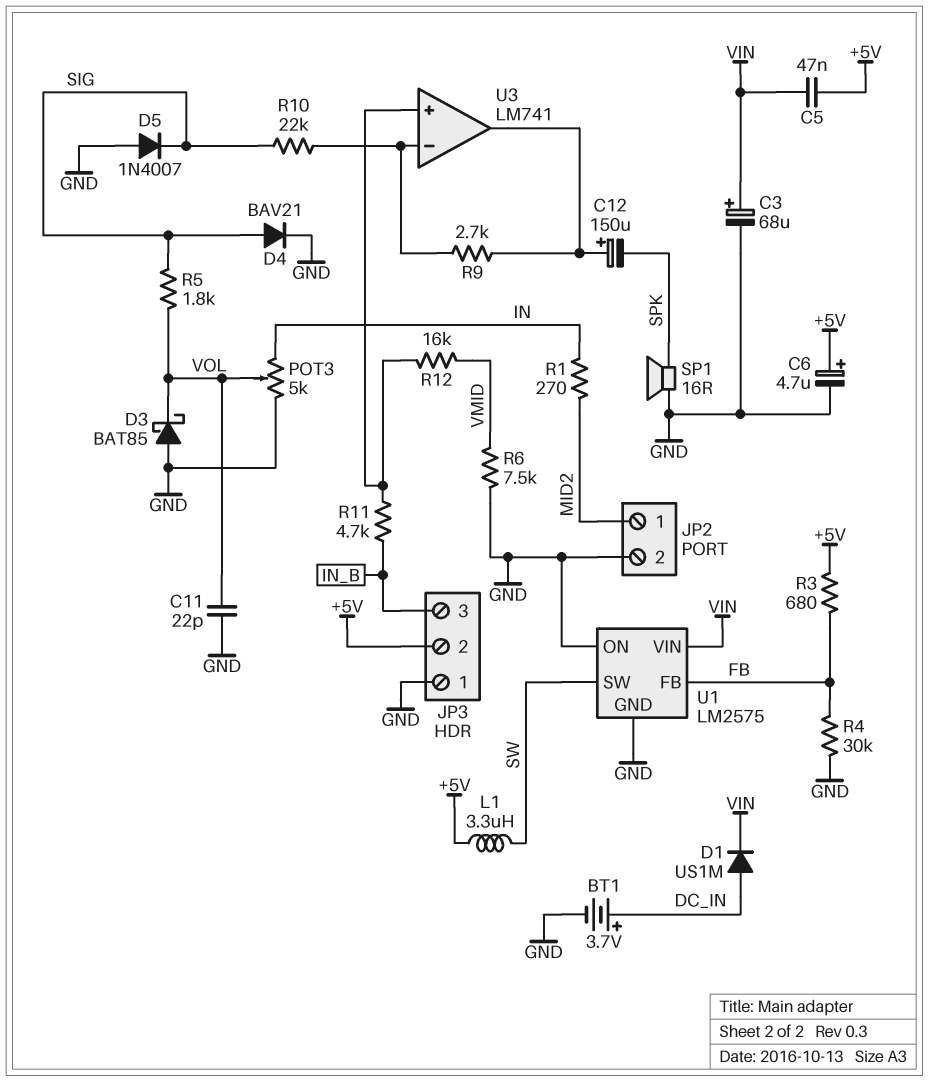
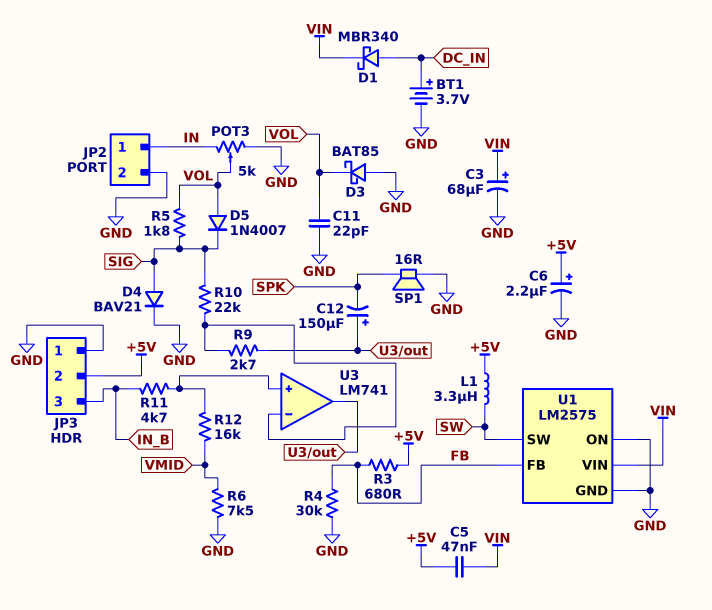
C6: 4.7uF (plus +5V, minus GND) -> 2.2uF (plus +5V, minus GND)
D1: diode US1M (A DC_IN, K VIN) -> schottky MBR340 (A DC_IN, K VIN)
D5: diode 1N4007 (A GND, K SIG) -> diode 1N4007 (A VOL, K SIG)
JP2 pin 1: MID2 -> IN
R1: 270 (IN, MID2) -> none

